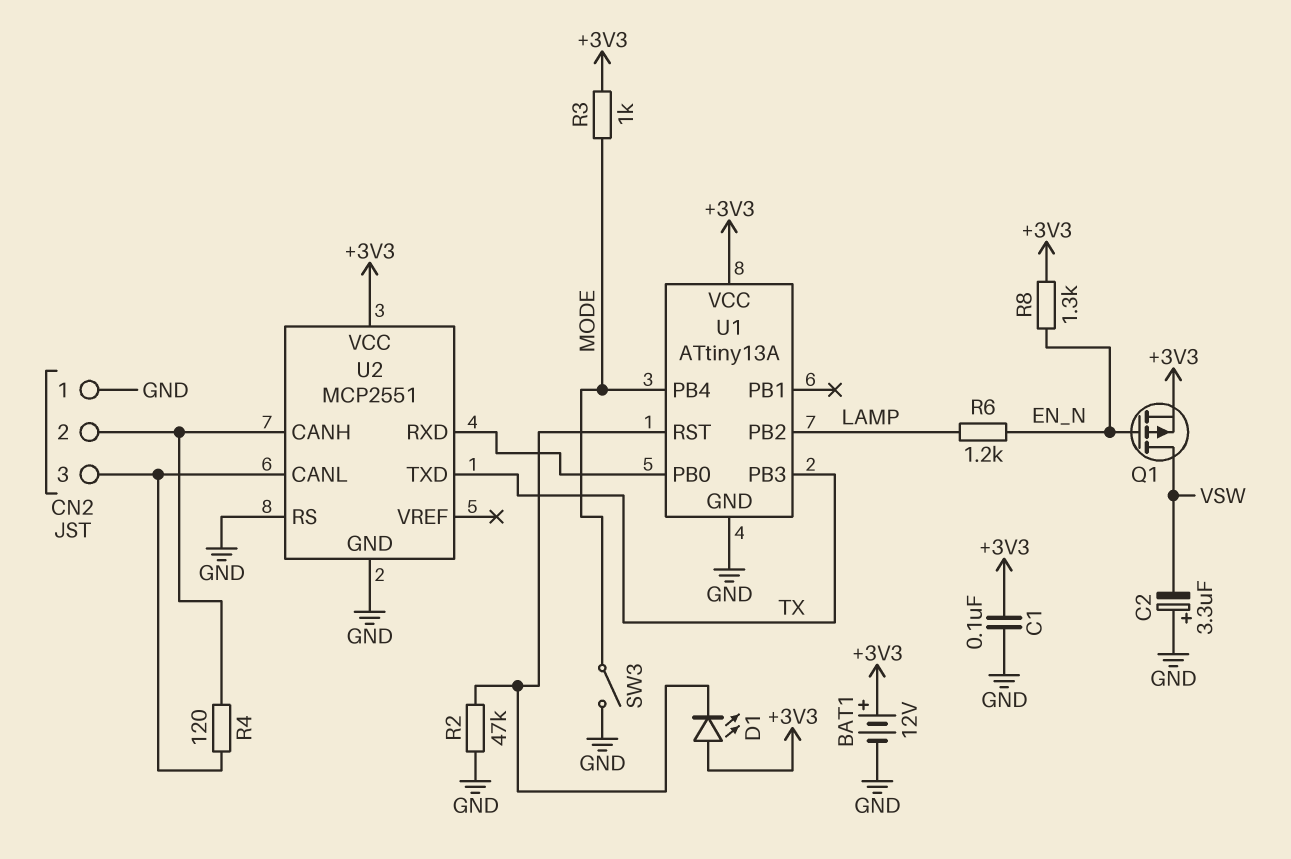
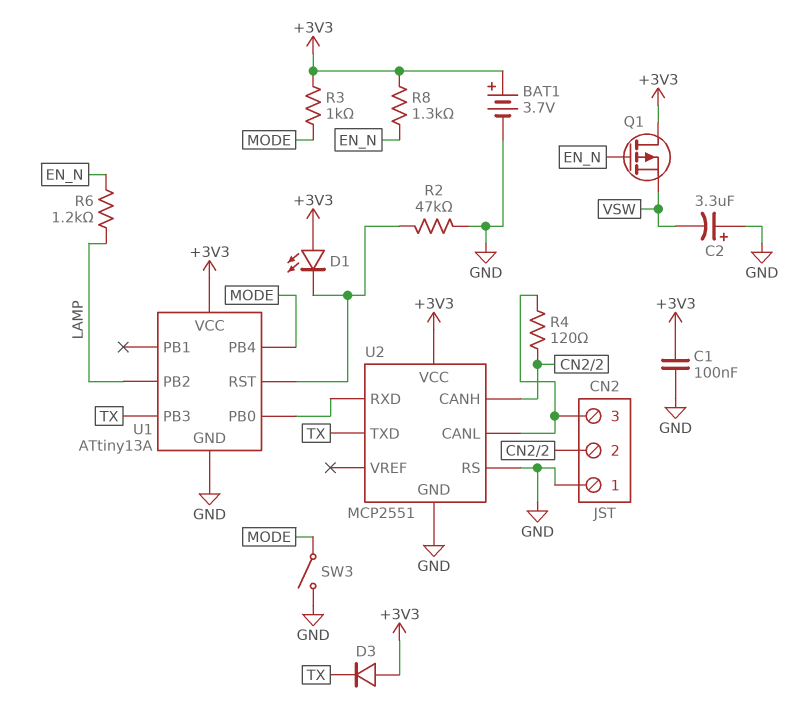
BAT1: 12V (plus +3V3, minus GND) -> 3.7V (plus +3V3, minus GND)
D3: none -> diode (A +3V3, K TX)
Q1: PMOS (G EN_N, D VSW, S +3V3) -> PMOS (G EN_N, D +3V3, S VSW)

